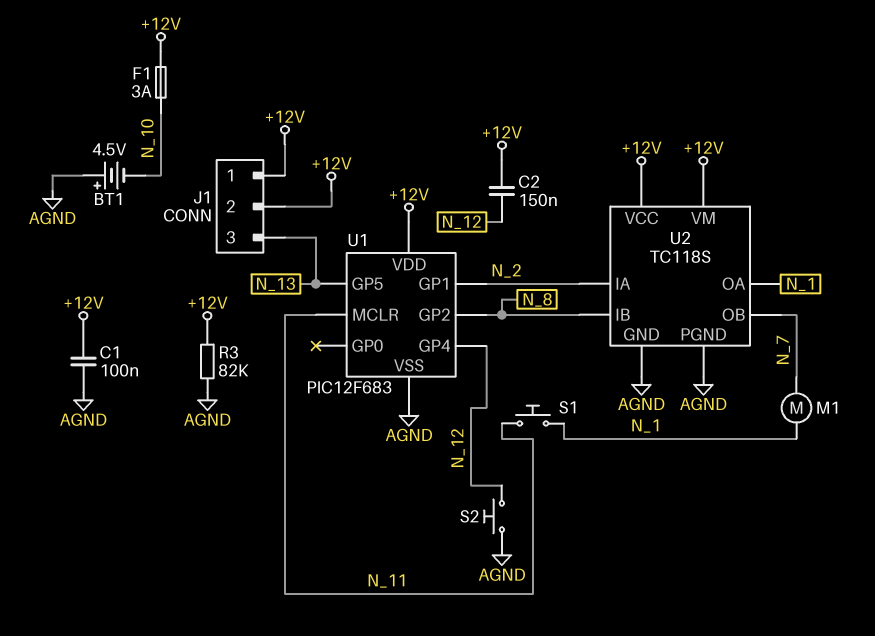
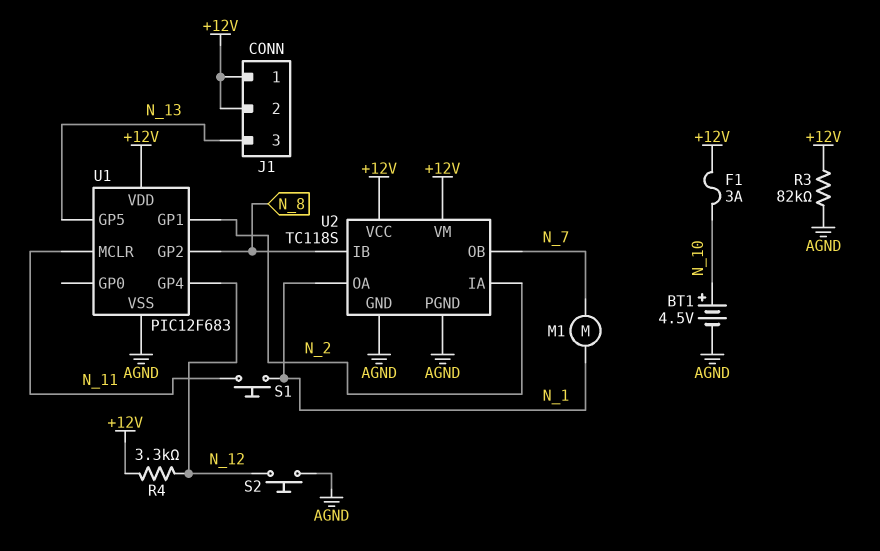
BT1: 4.5V (plus AGND, minus N_10) -> 4.5V (plus N_10, minus AGND)
C1: 100nF (+12V, AGND) -> none
C2: 150nF (+12V, N_12) -> none
R4: none -> 3.3k (+12V, N_12)

